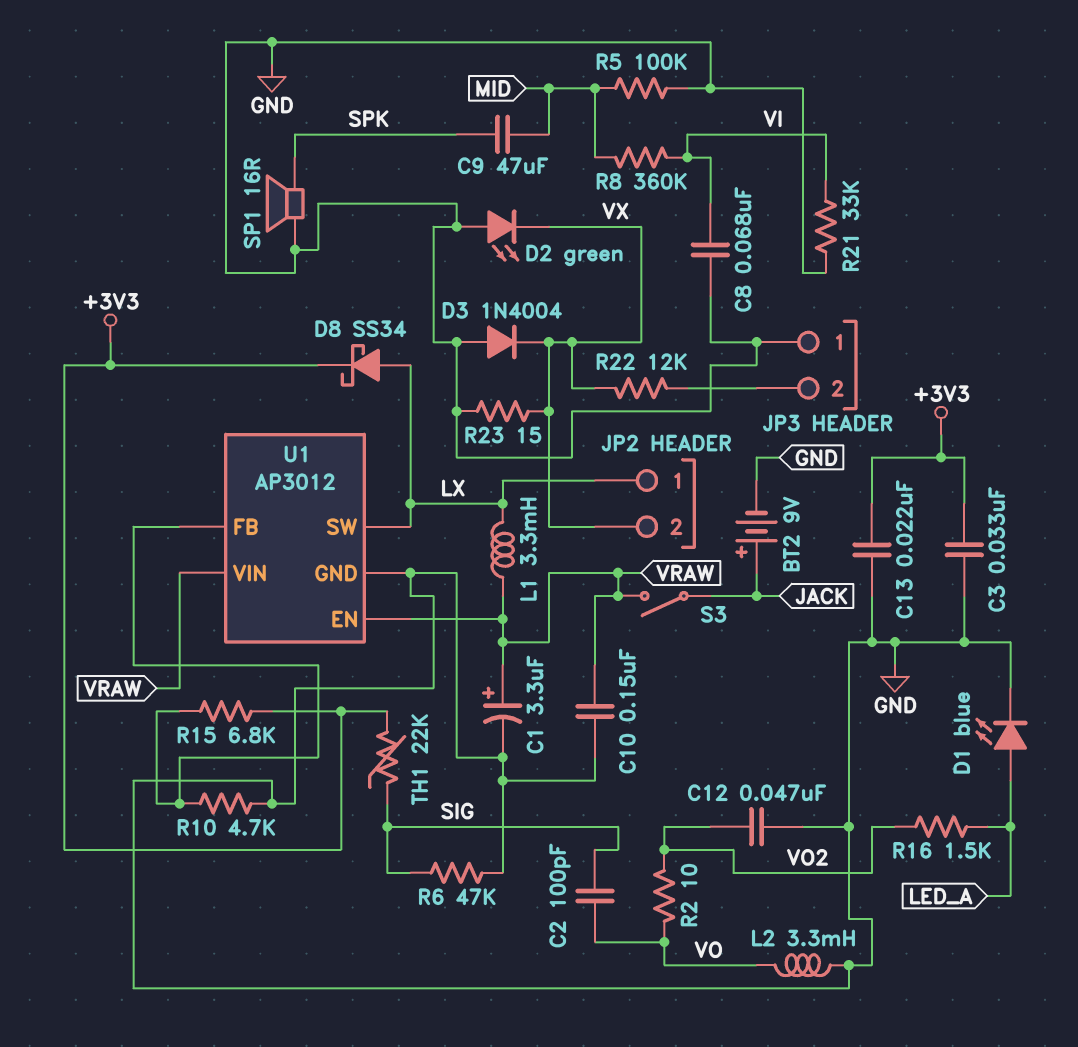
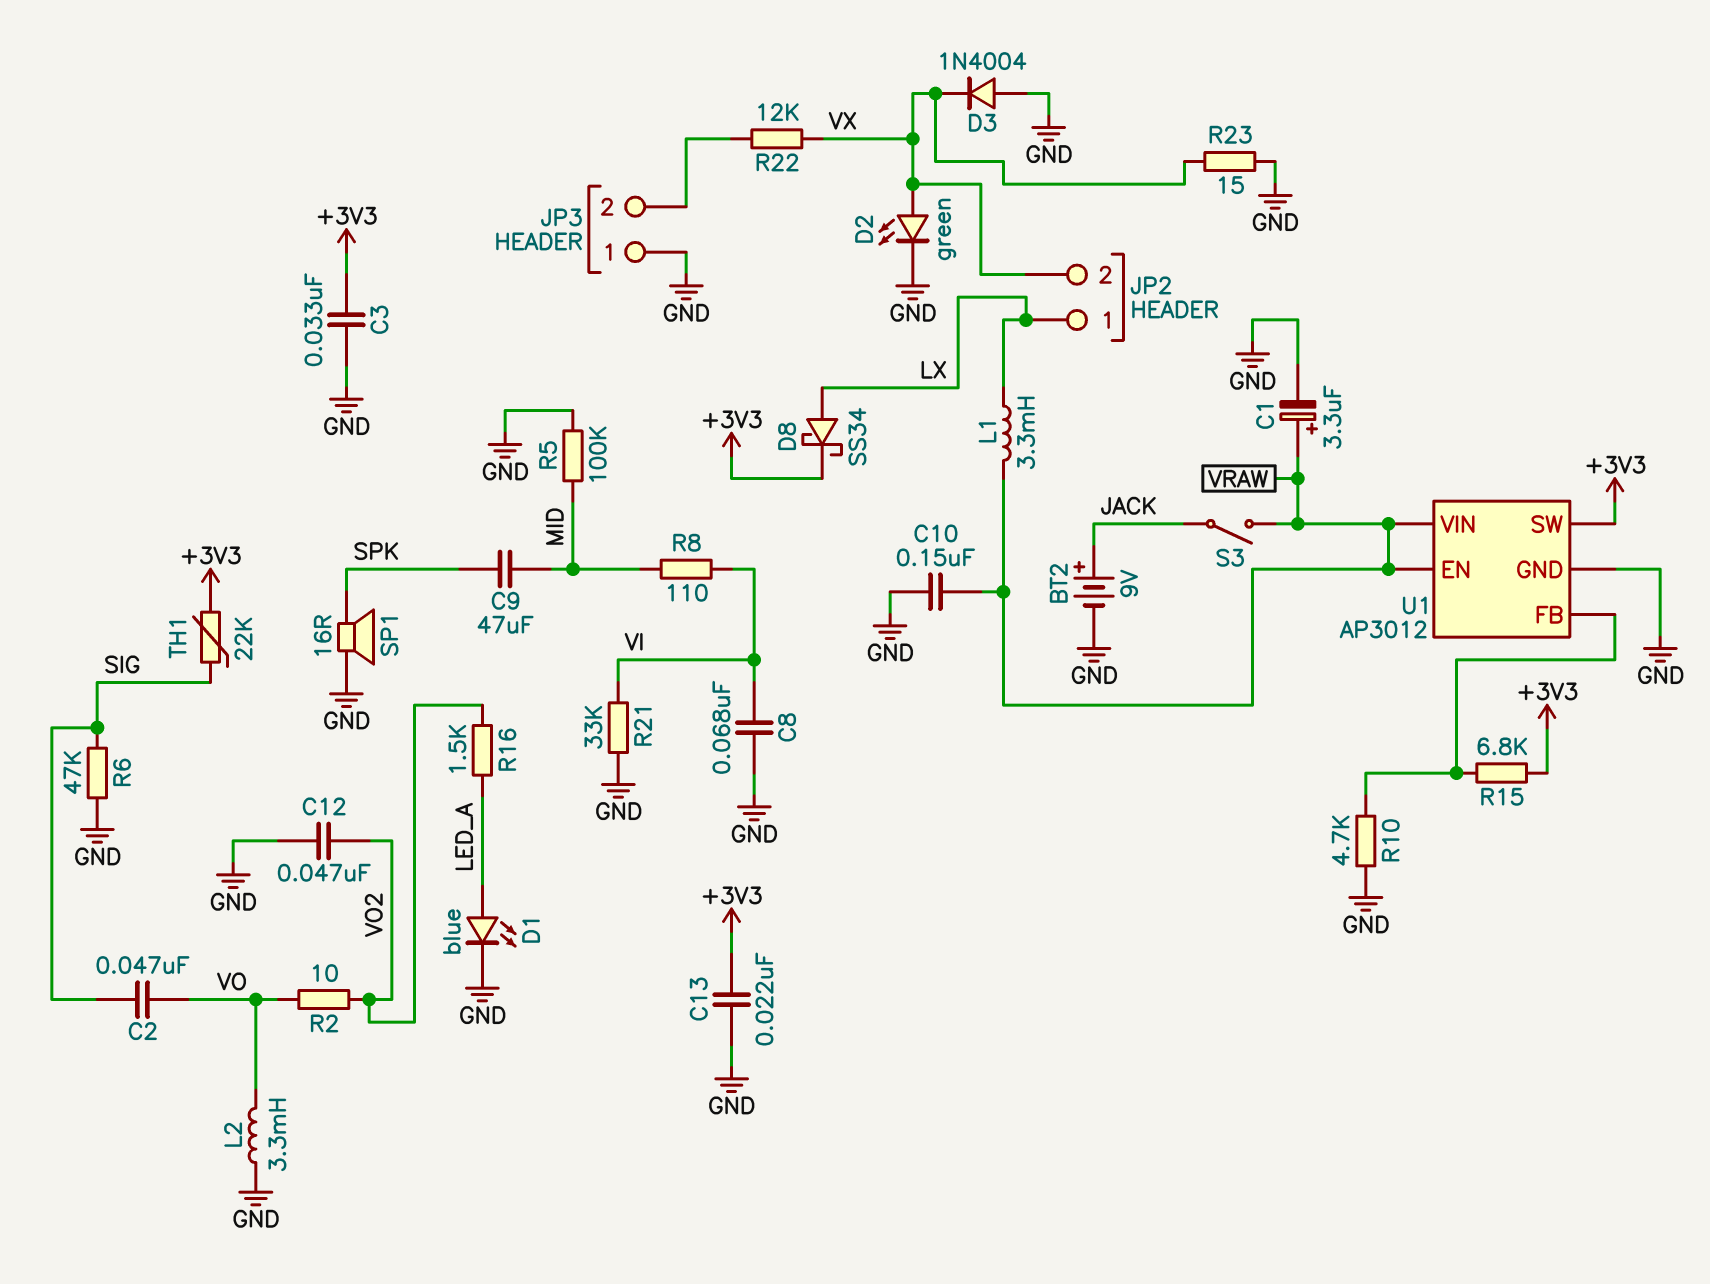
C2: 100pF (SIG, VO) -> 47nF (SIG, VO)
D2: LED green (A GND, K VX) -> LED green (A VX, K GND)
R8: 360k (MID, VI) -> 110 (MID, VI)
U1 pin SW: LX -> +3V3

